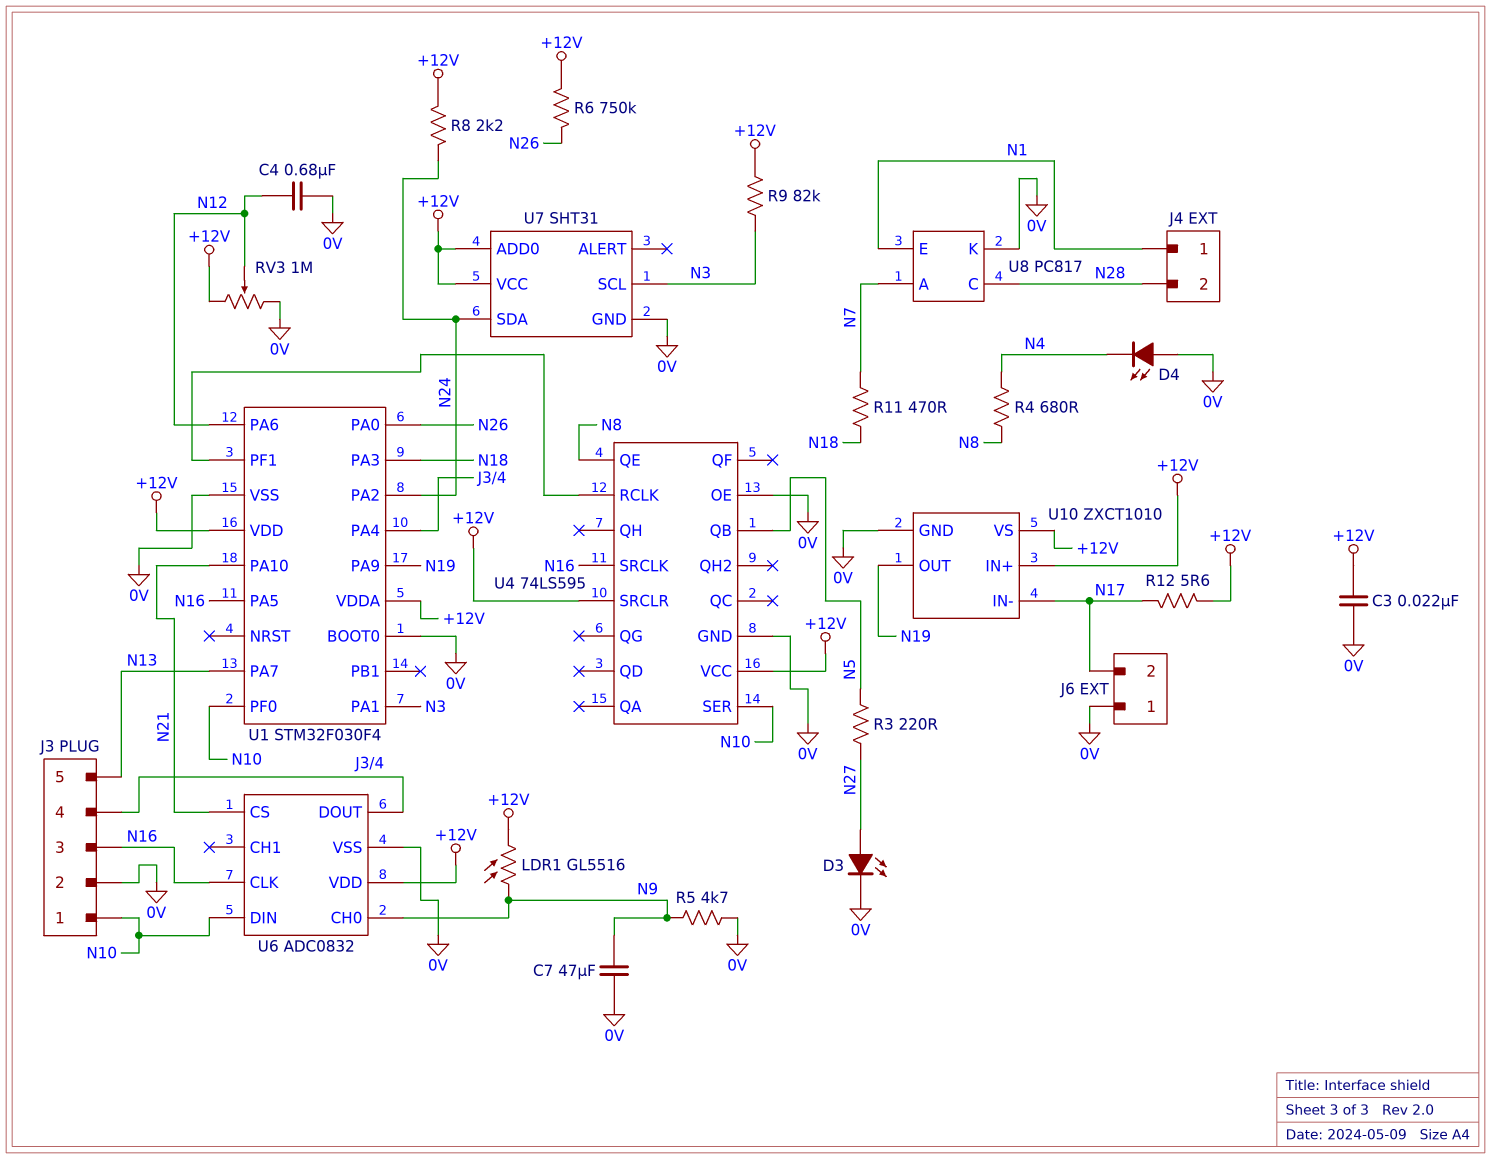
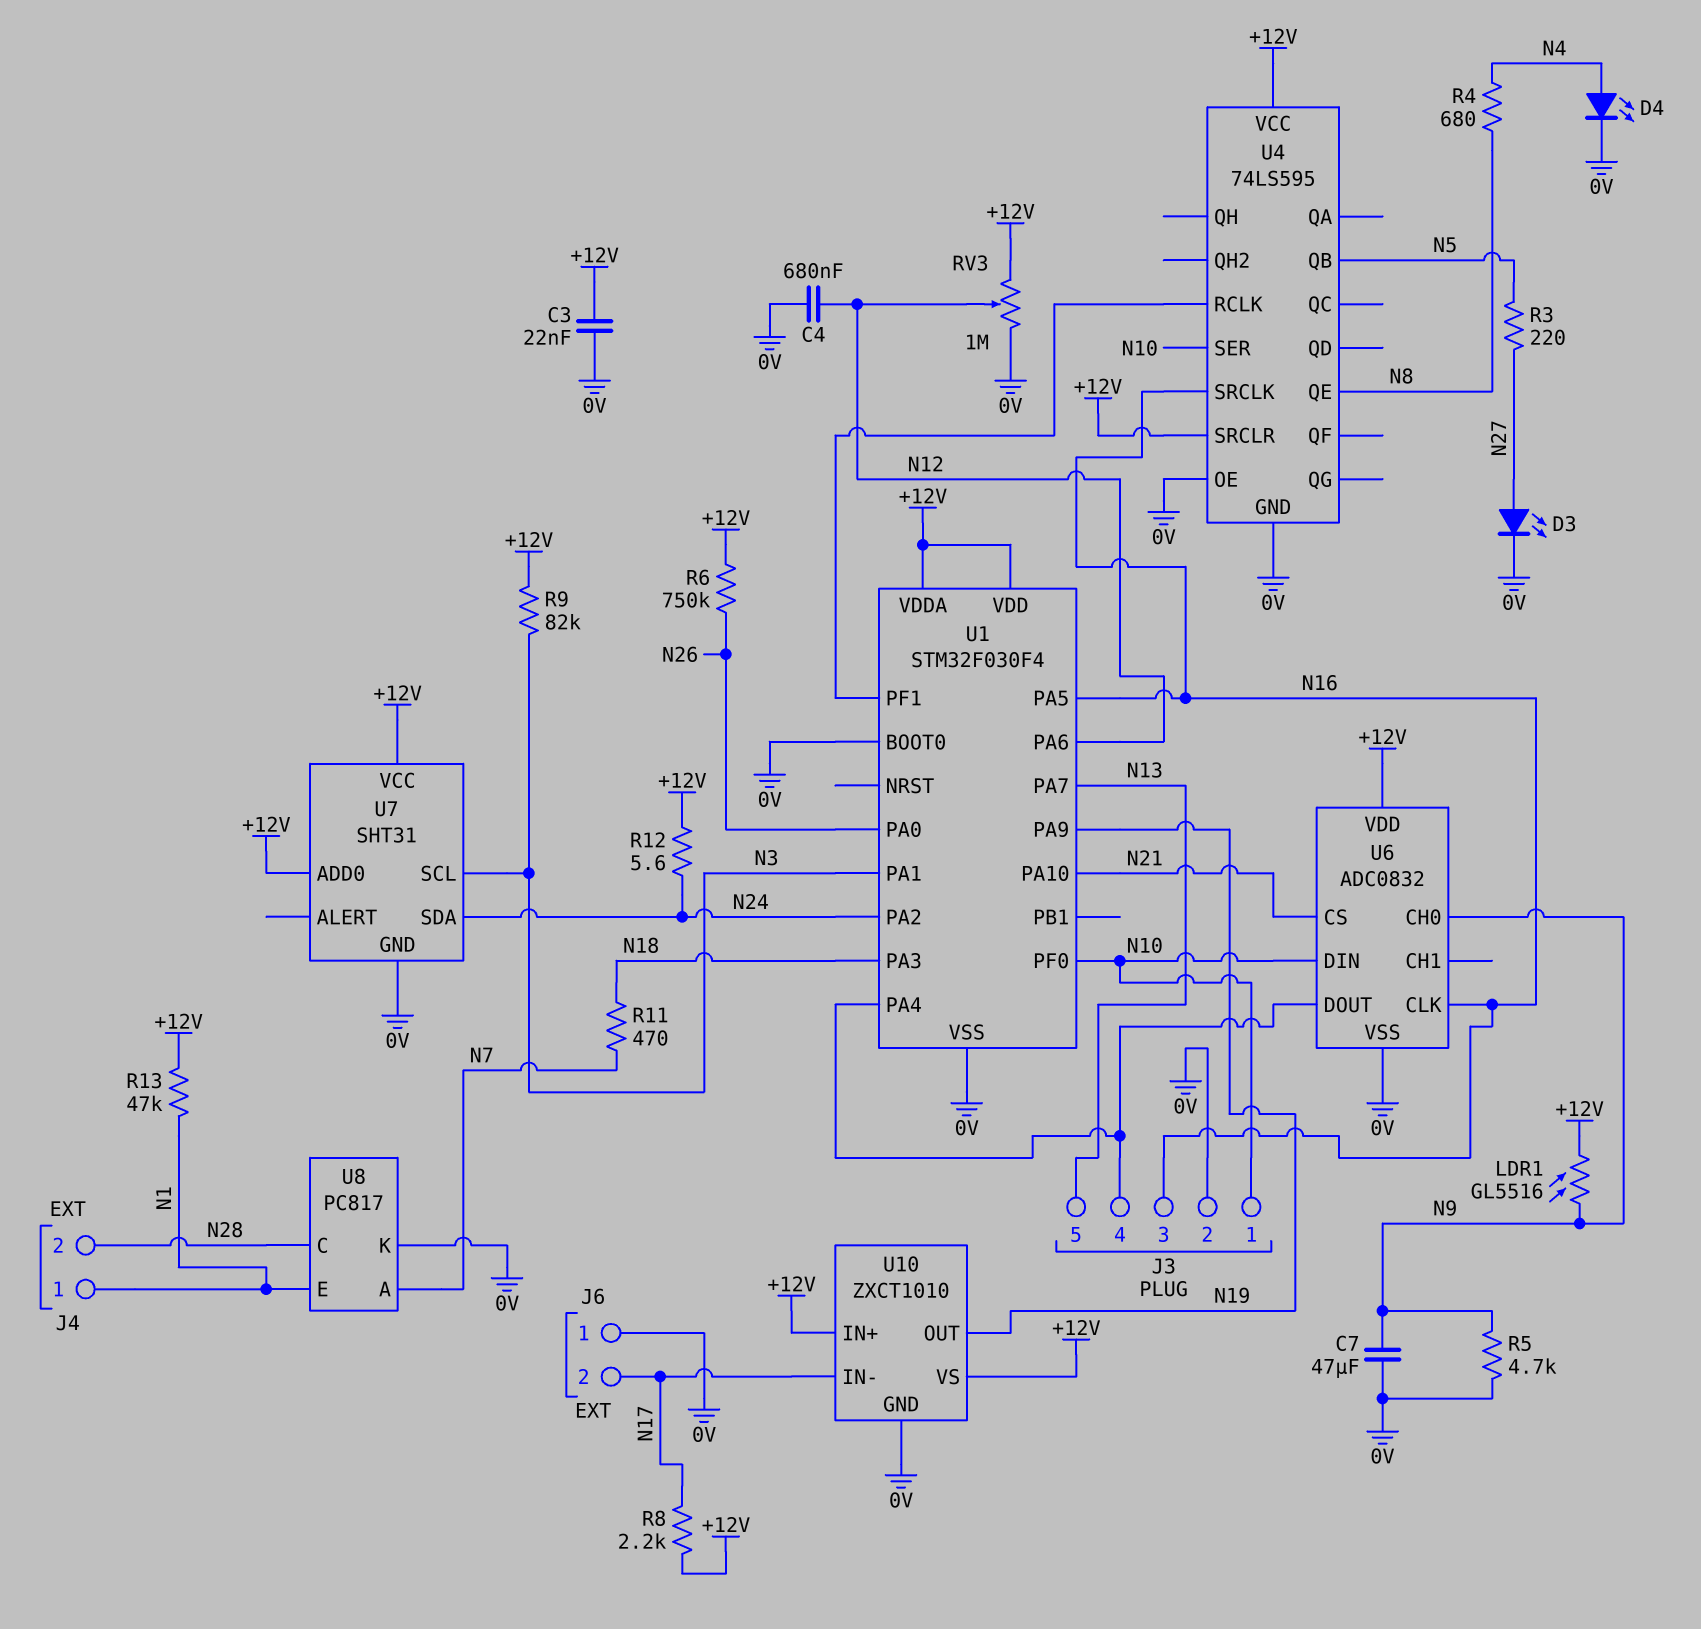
D4: LED (A 0V, K N4) -> LED (A N4, K 0V)
R8: 2.2k (+12V, N24) -> 2.2k (+12V, N17)
R12: 5.6 (+12V, N17) -> 5.6 (+12V, N24)
R13: none -> 47k (+12V, N1)

